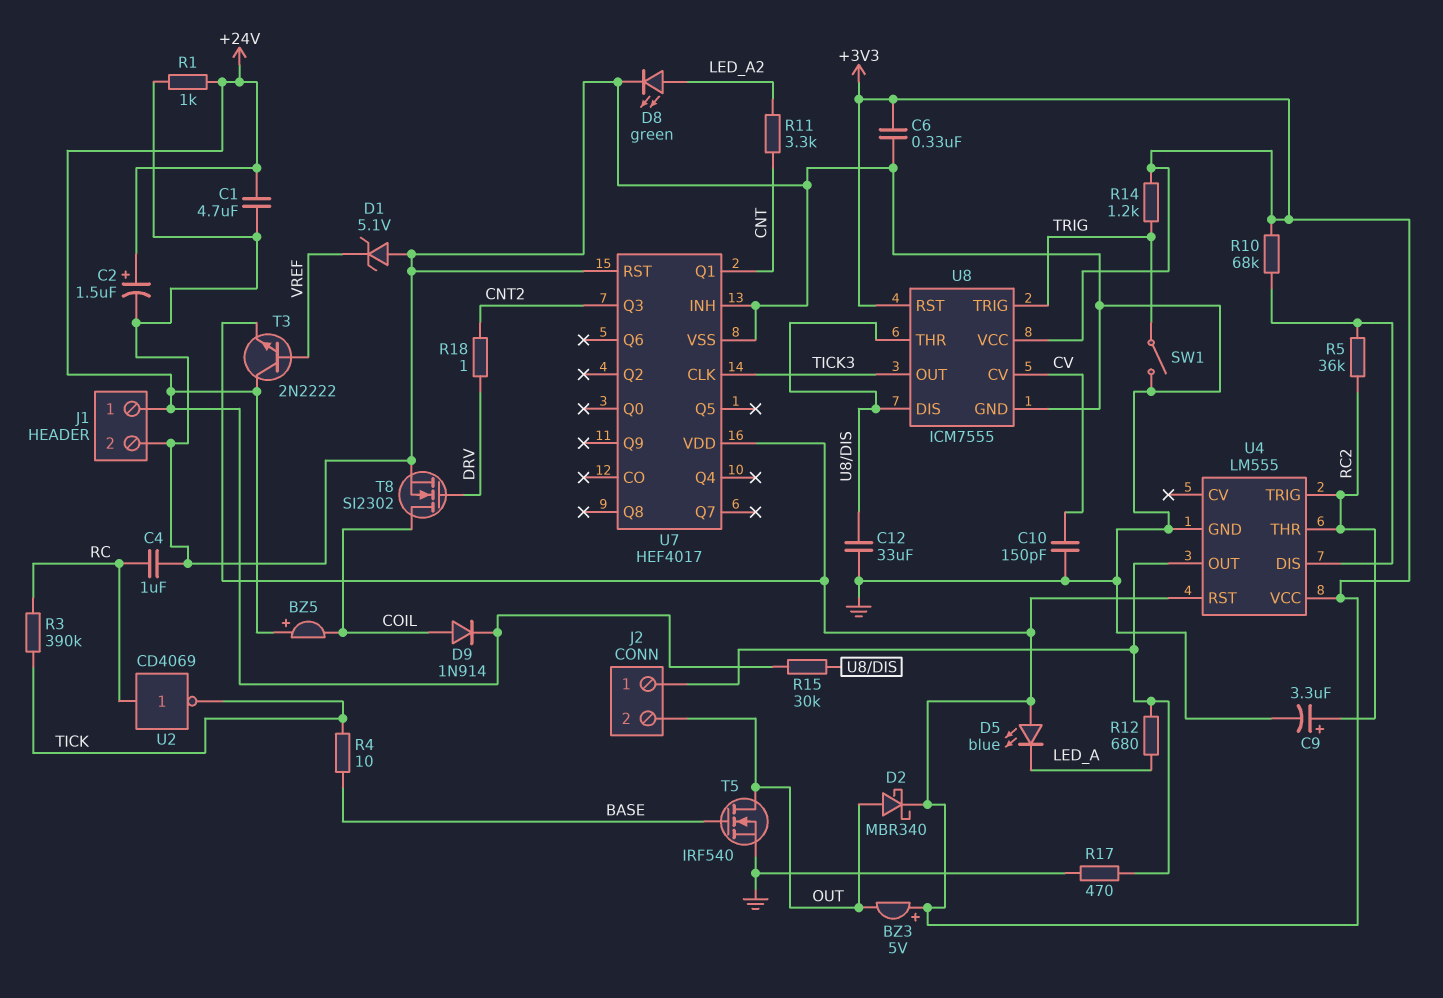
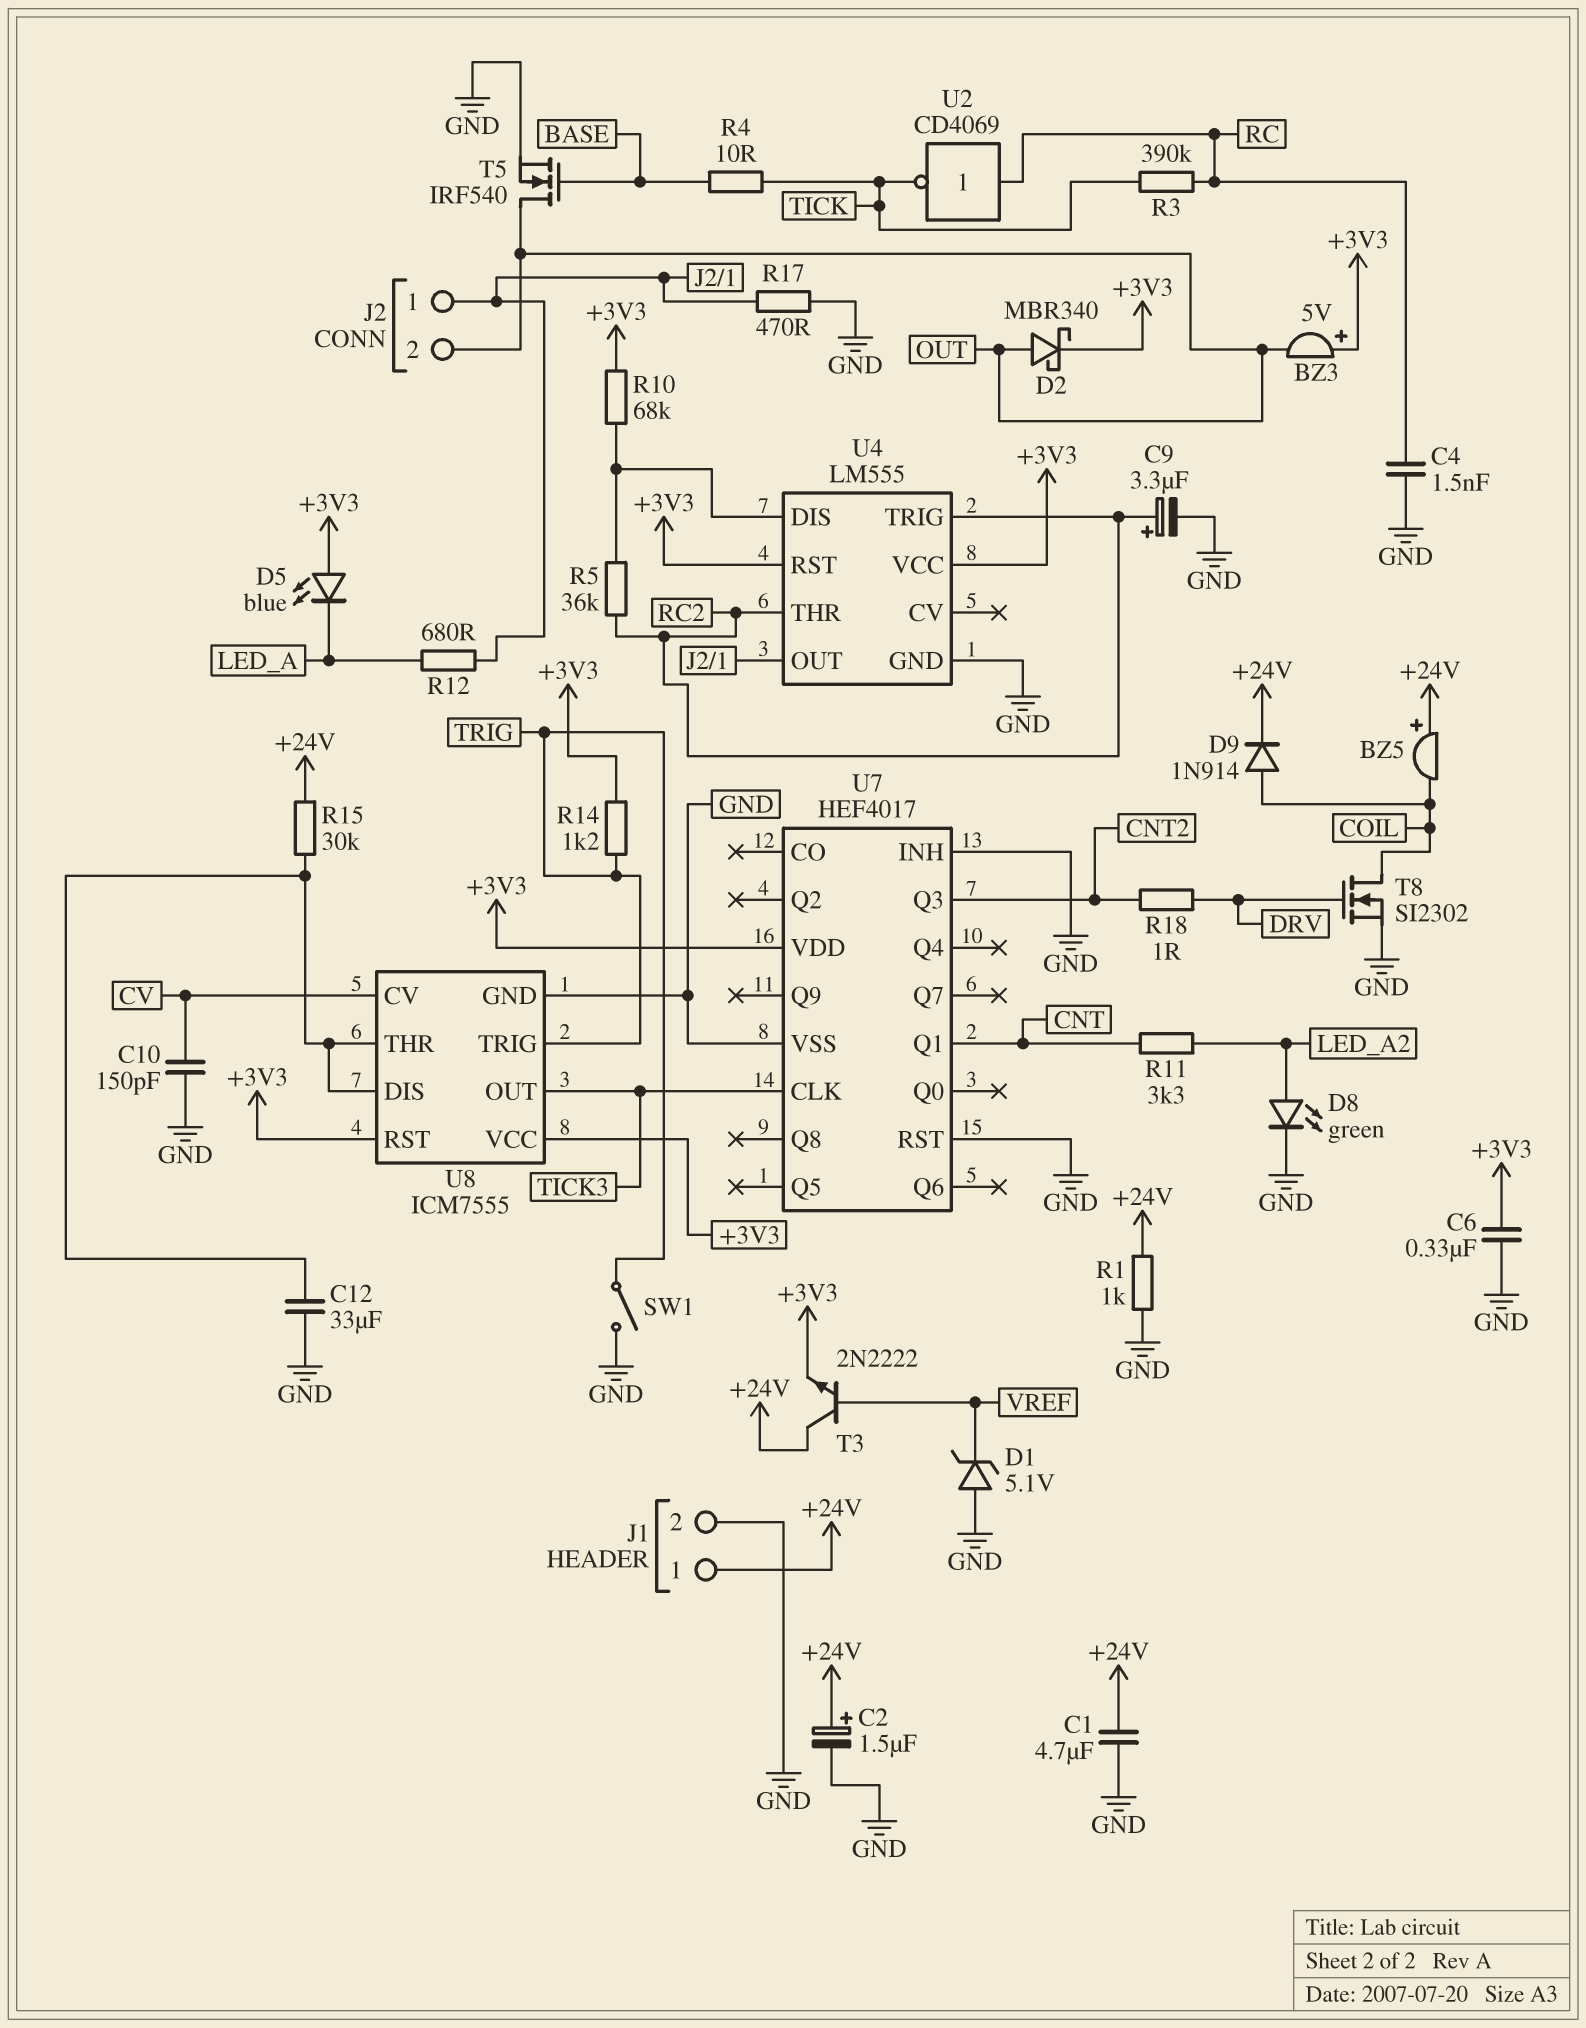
C4: 1uF (GND, RC) -> 1.5nF (GND, RC)

